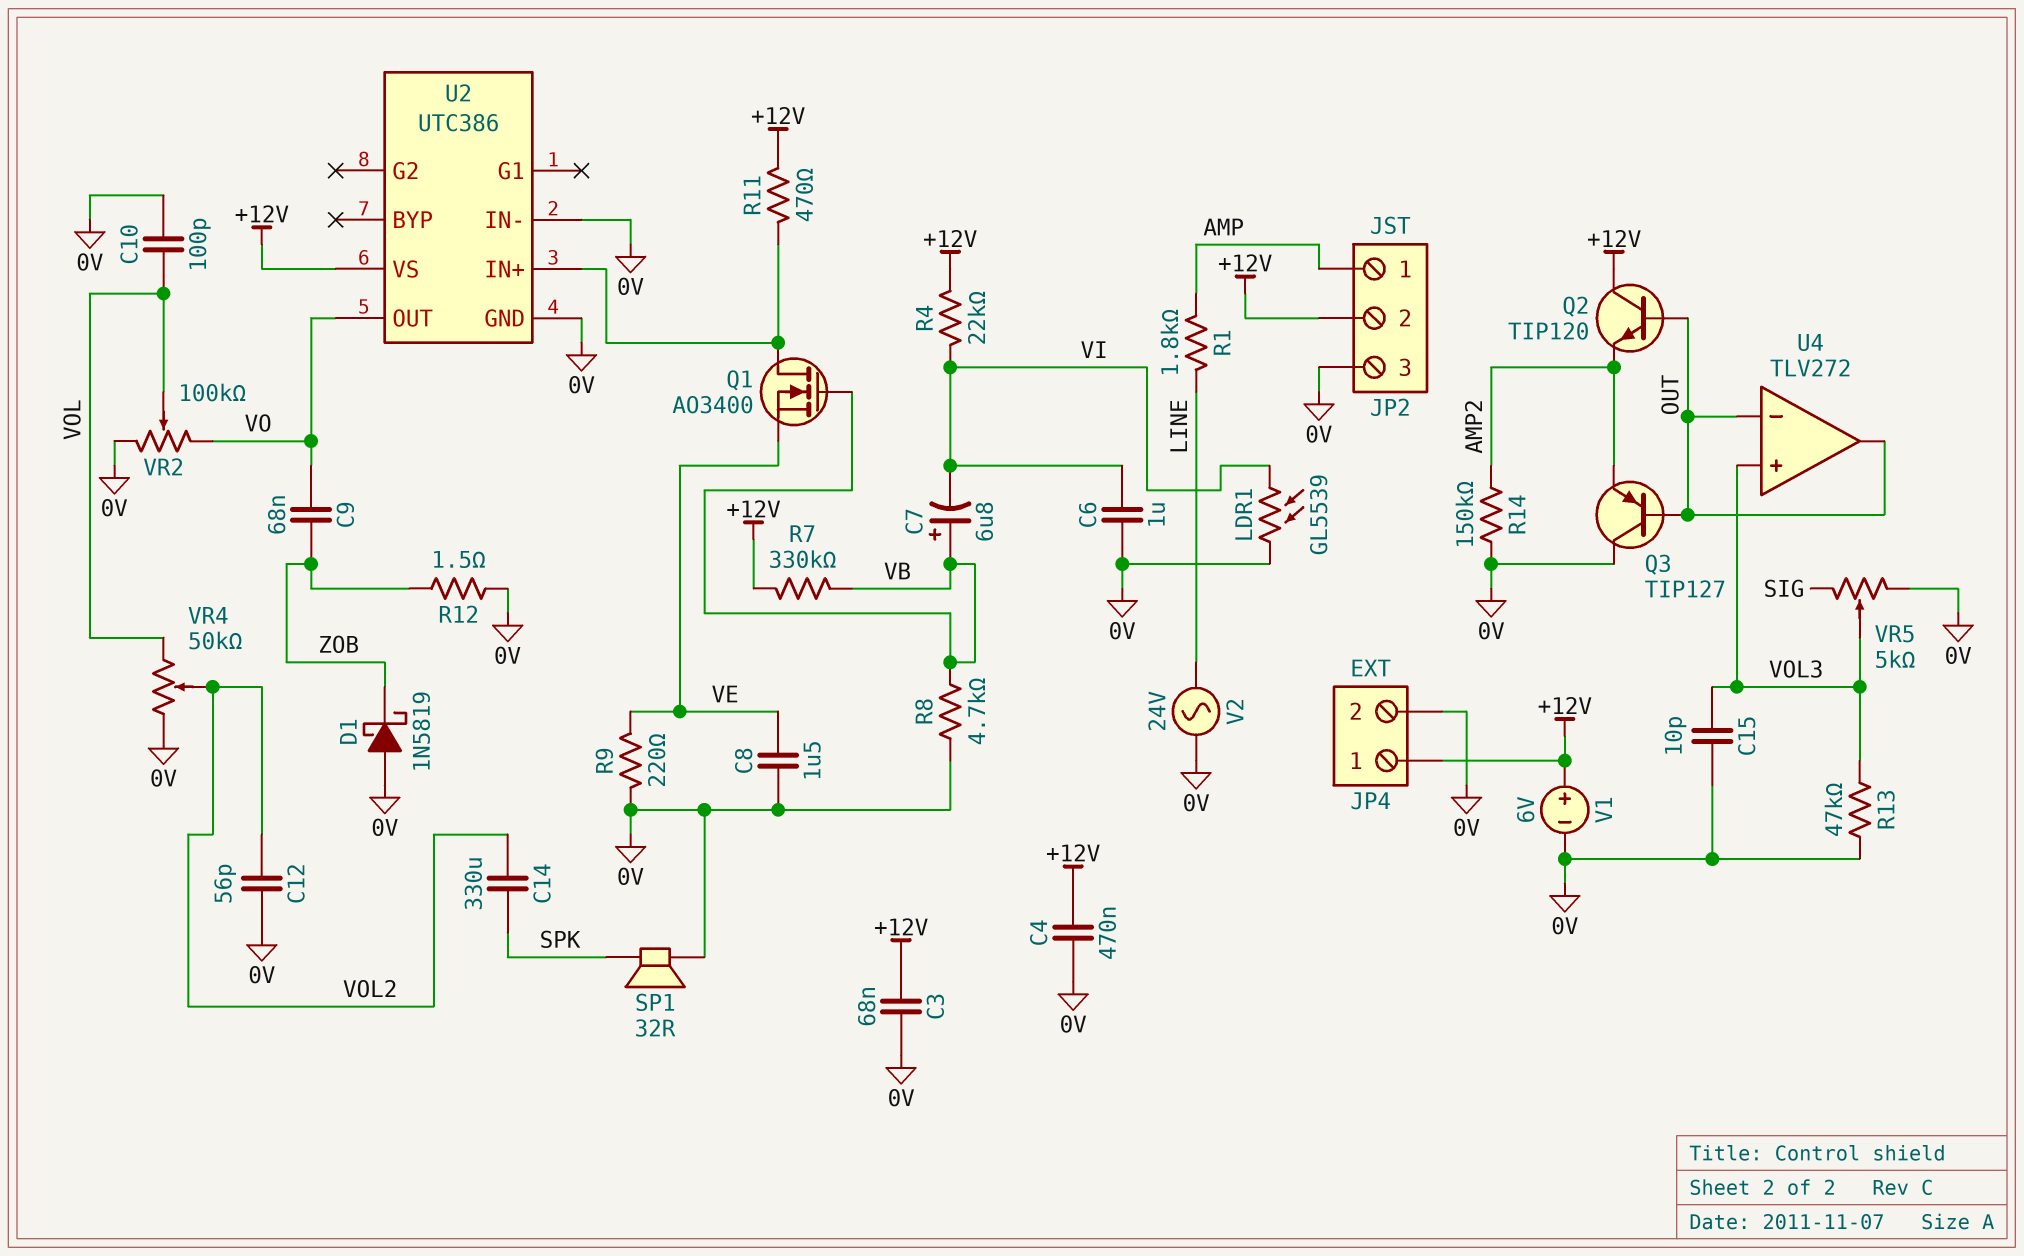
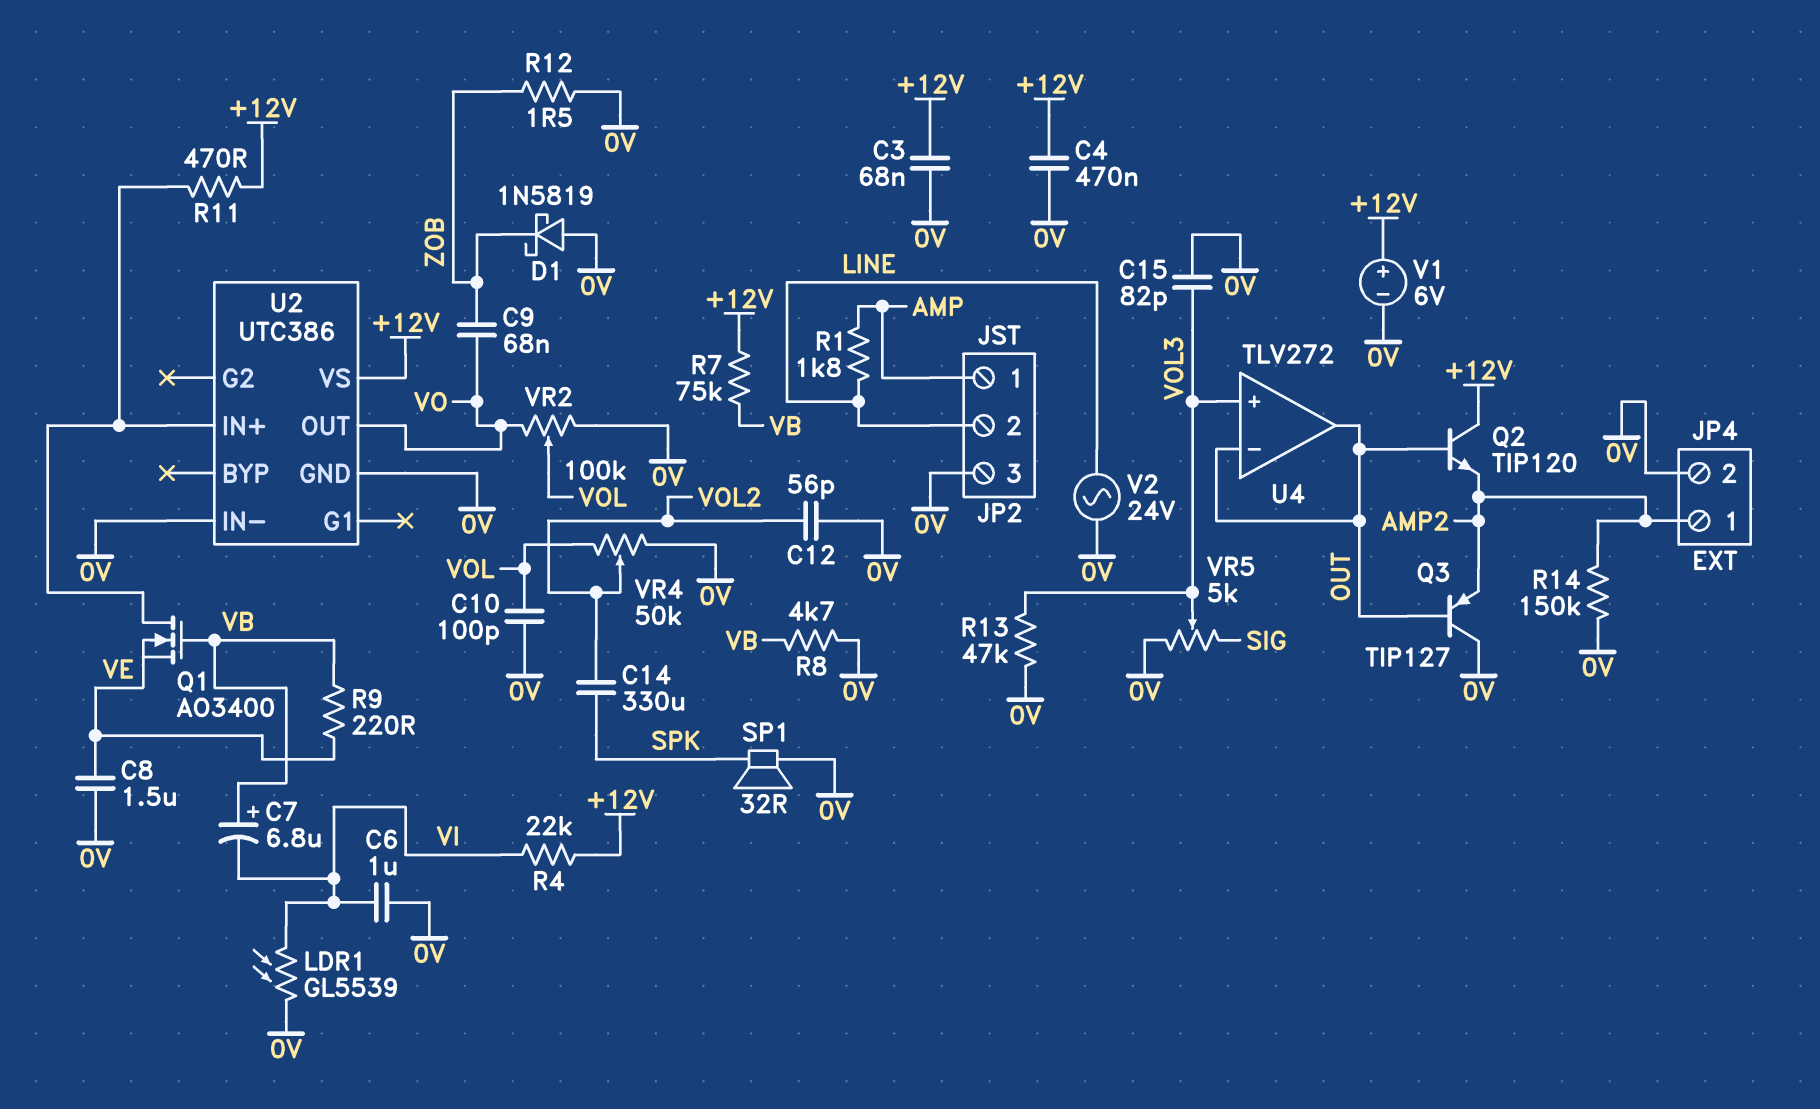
C15: 10pF (0V, VOL3) -> 82pF (0V, VOL3)
JP2 pin 2: +12V -> LINE
JP4 pin 1: +12V -> AMP2
R7: 330k (+12V, VB) -> 75k (+12V, VB)
R9: 220 (0V, VE) -> 220 (VB, VE)

